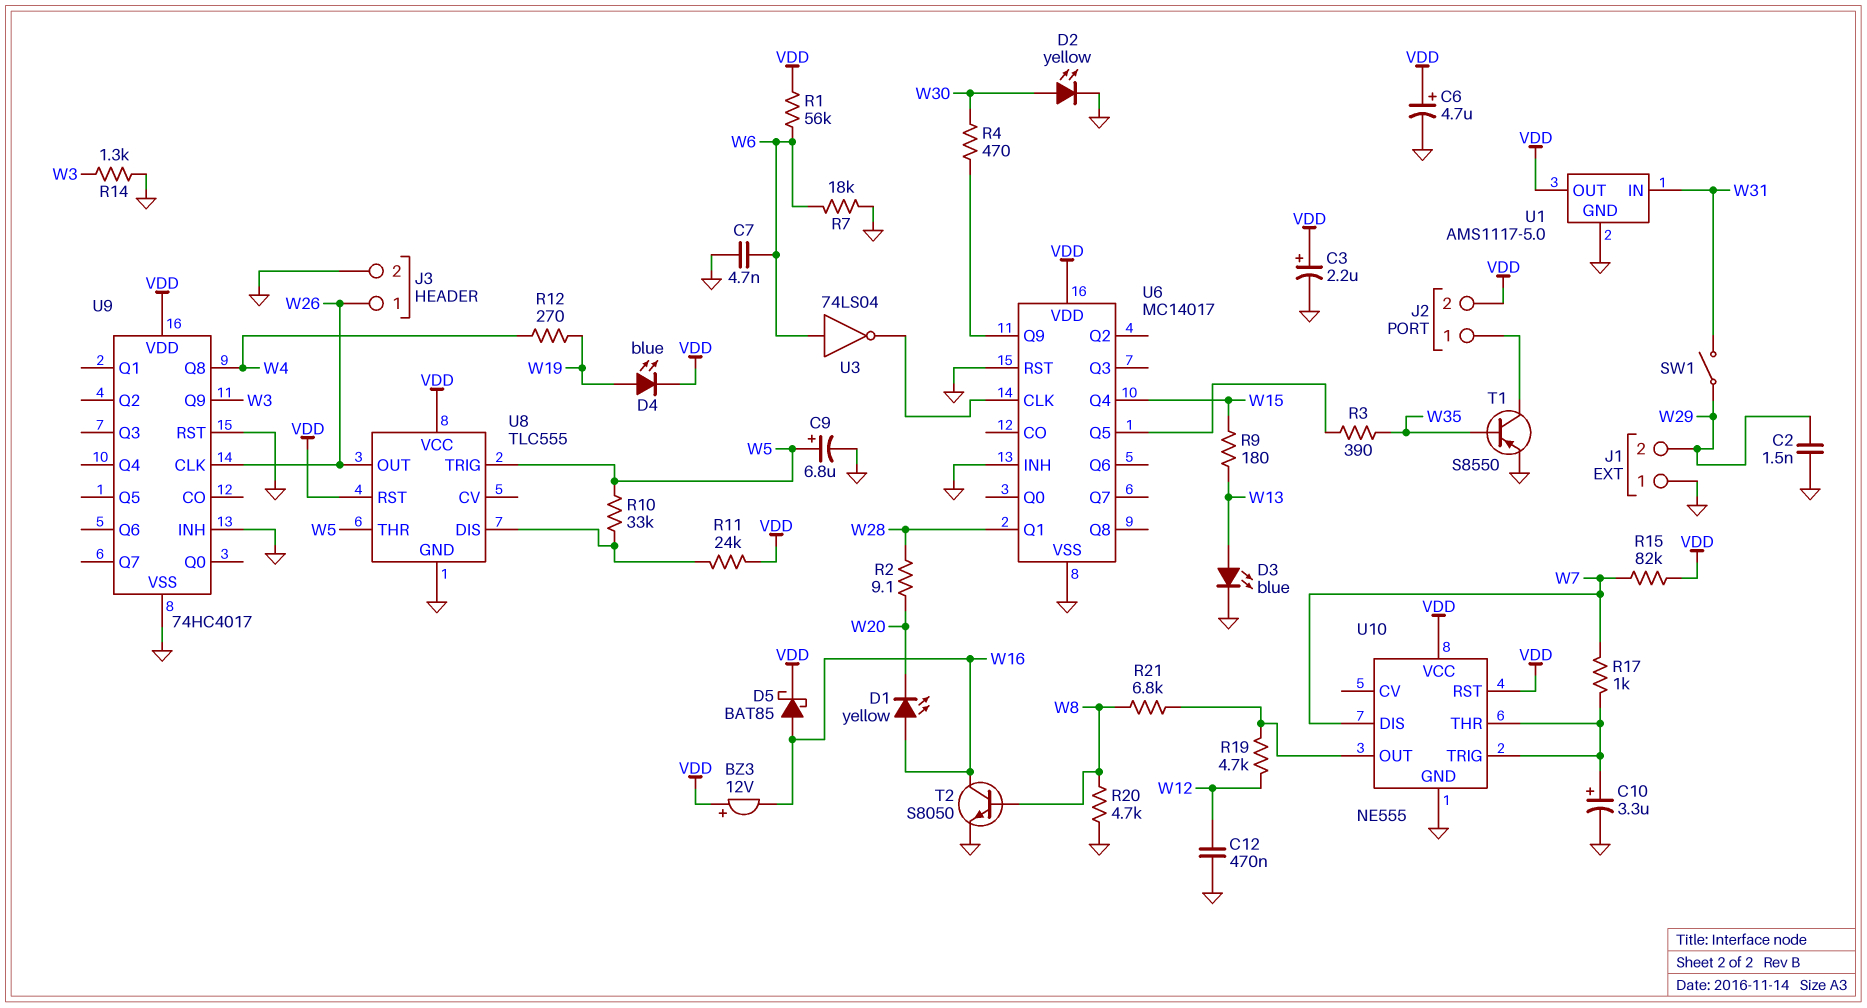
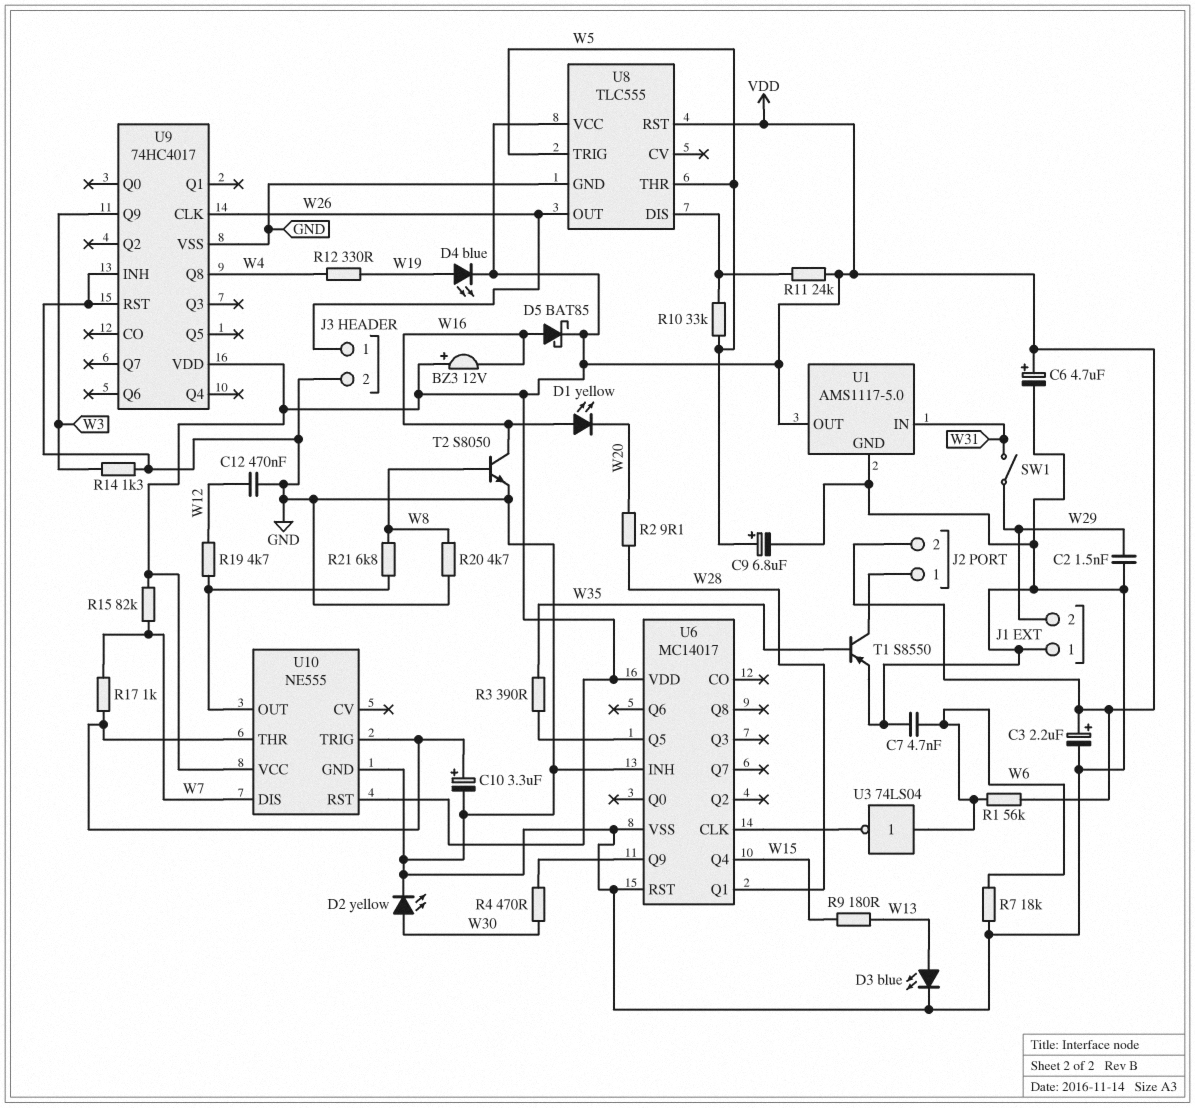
R12: 270 (W4, W19) -> 330 (W4, W19)

